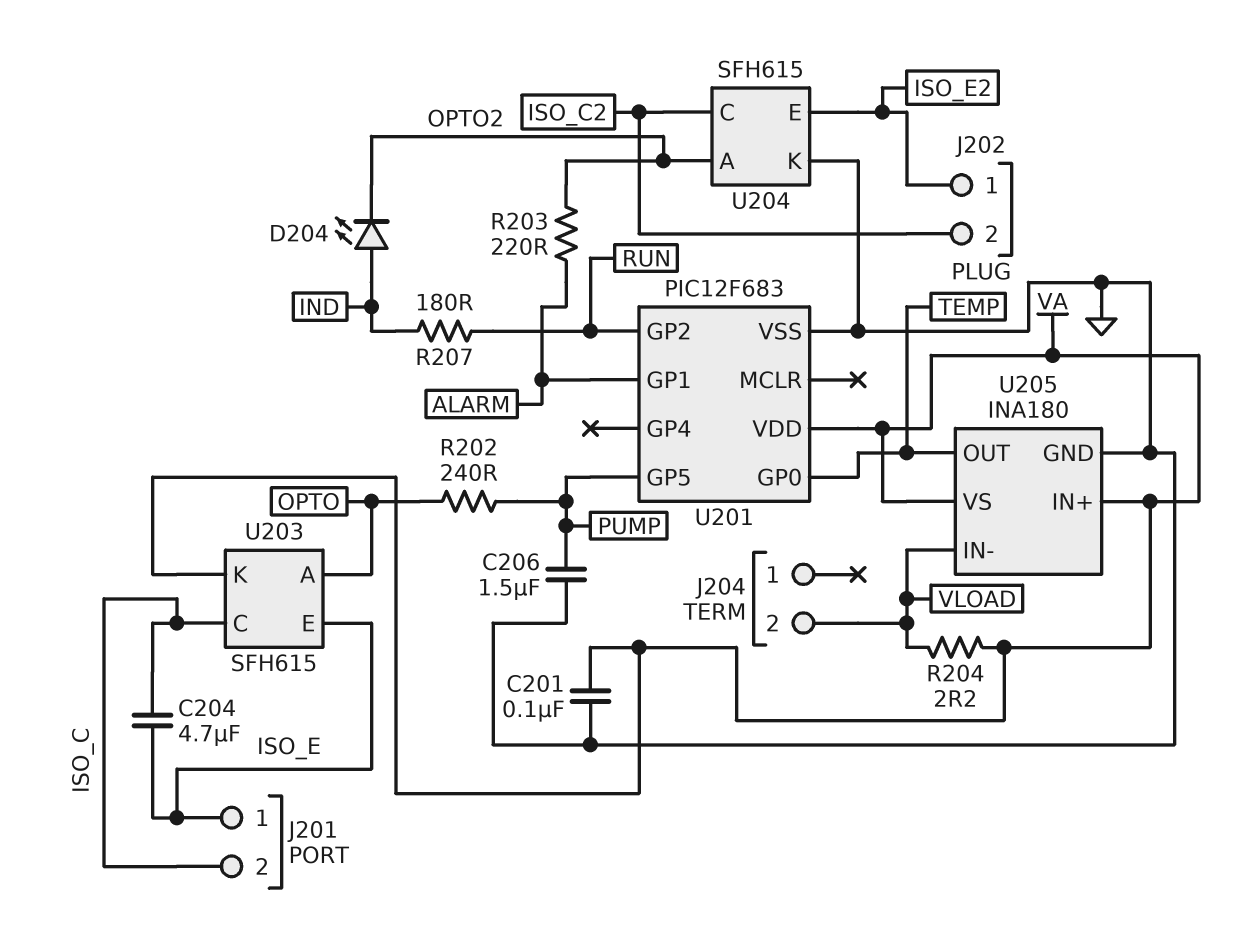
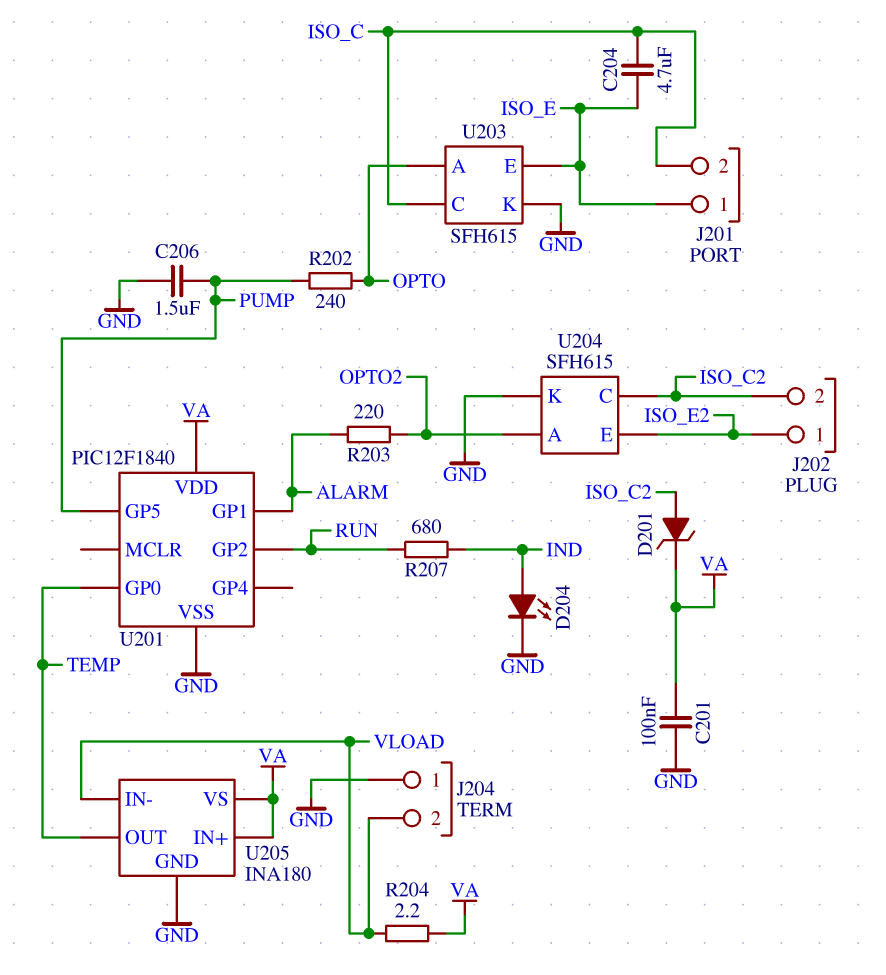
D201: none -> zener (A ISO_C2, K VA)
D204: LED (A IND, K OPTO2) -> LED (A IND, K GND)
J204 pin 1: none -> GND
R207: 180 (IND, RUN) -> 680 (IND, RUN)
U201: PIC12F683 -> PIC12F1840
U203 pin K: VA -> GND

